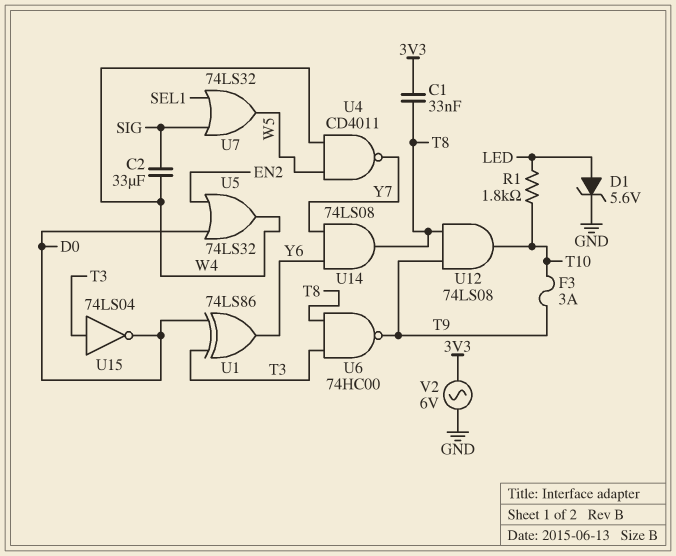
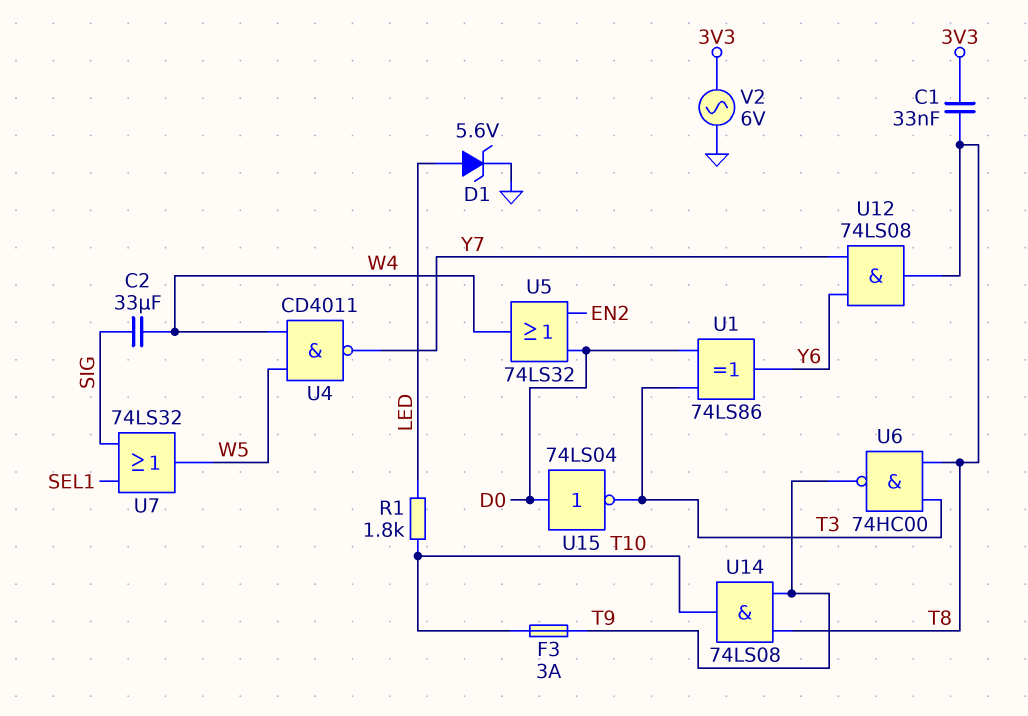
U12: AND 74LS08 (in T8, in T9, out T10) -> AND 74LS08 (in Y6, in Y7, out T8)
U14: AND 74LS08 (in Y6, in Y7, out T8) -> AND 74LS08 (in T8, in T9, out T10)
U15: NOT 74LS04 (in T3, out D0) -> NOT 74LS04 (in D0, out T3)

